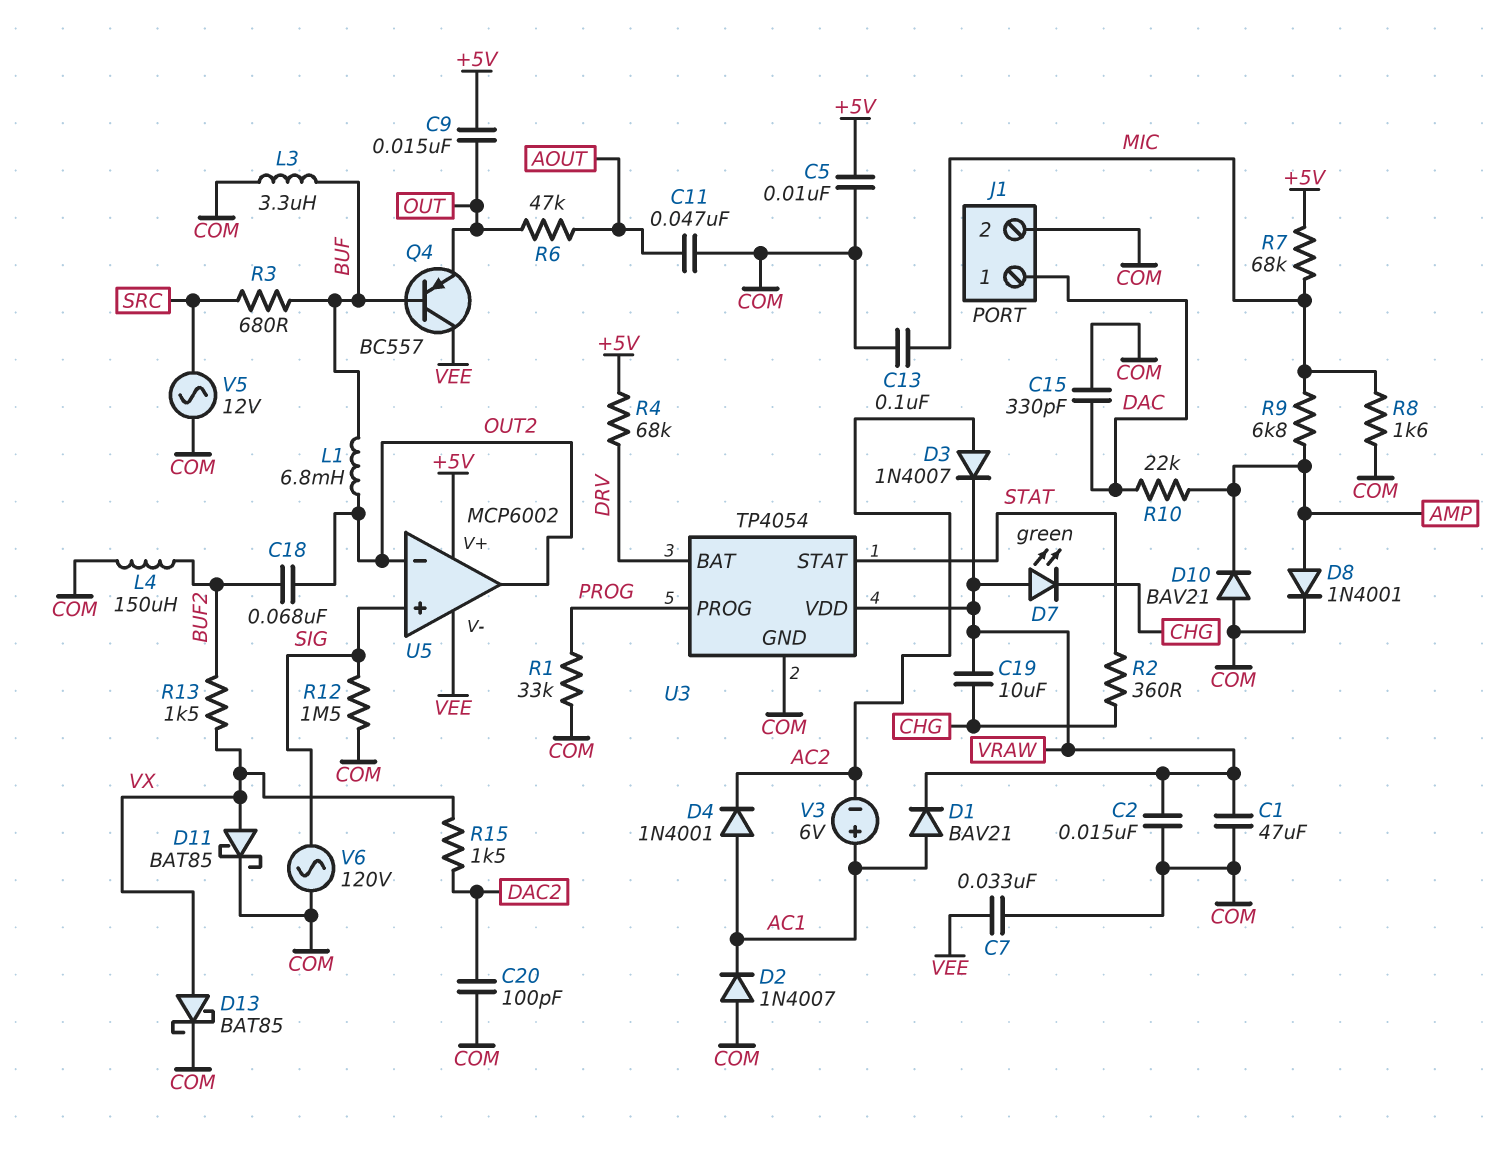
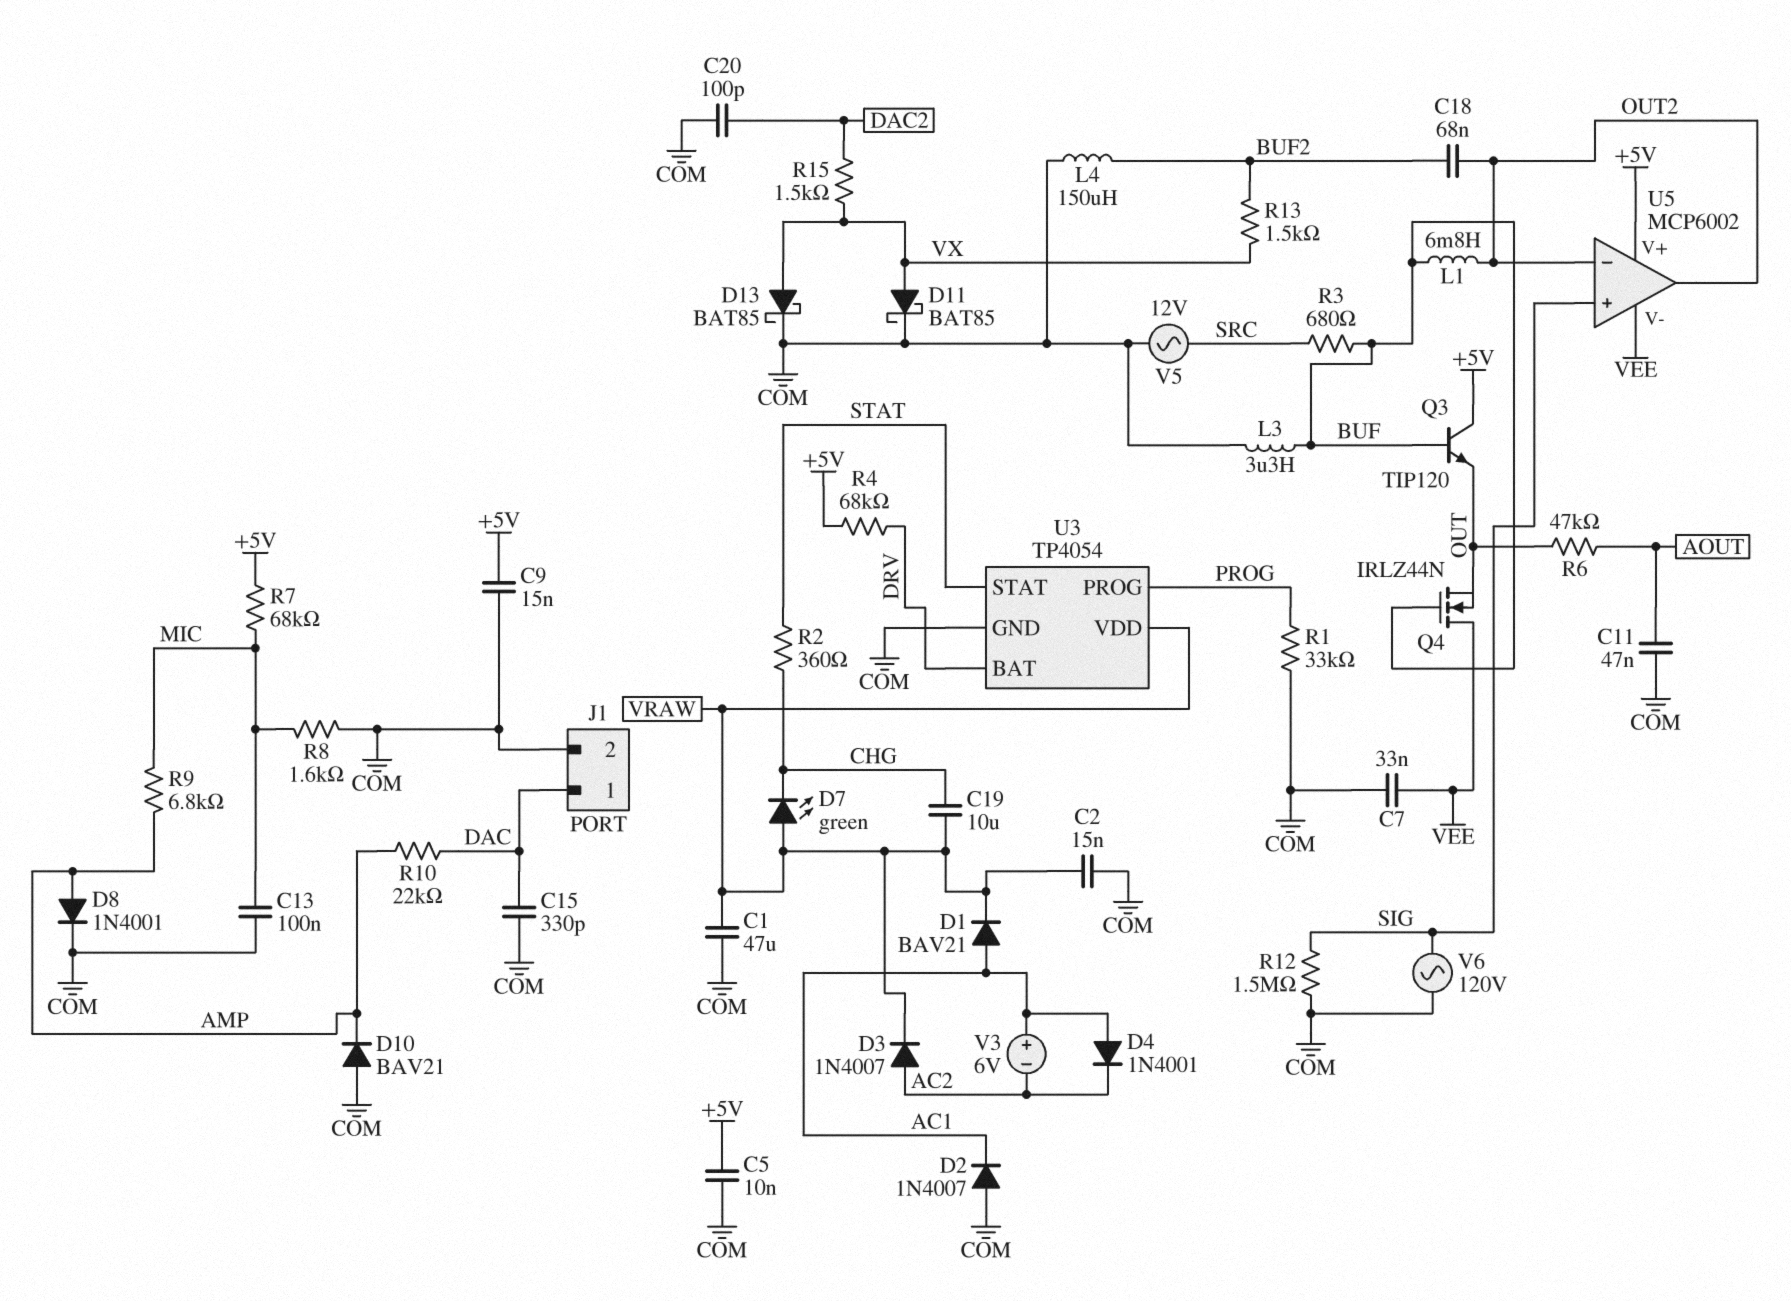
C9: 15nF (+5V, OUT) -> 15nF (+5V, COM)
Q3: none -> NPN TIP120 (B BUF, C +5V, E OUT)
Q4: PNP BC557 (B BUF, C VEE, E OUT) -> NMOS IRLZ44N (G BUF, D VEE, S OUT)

